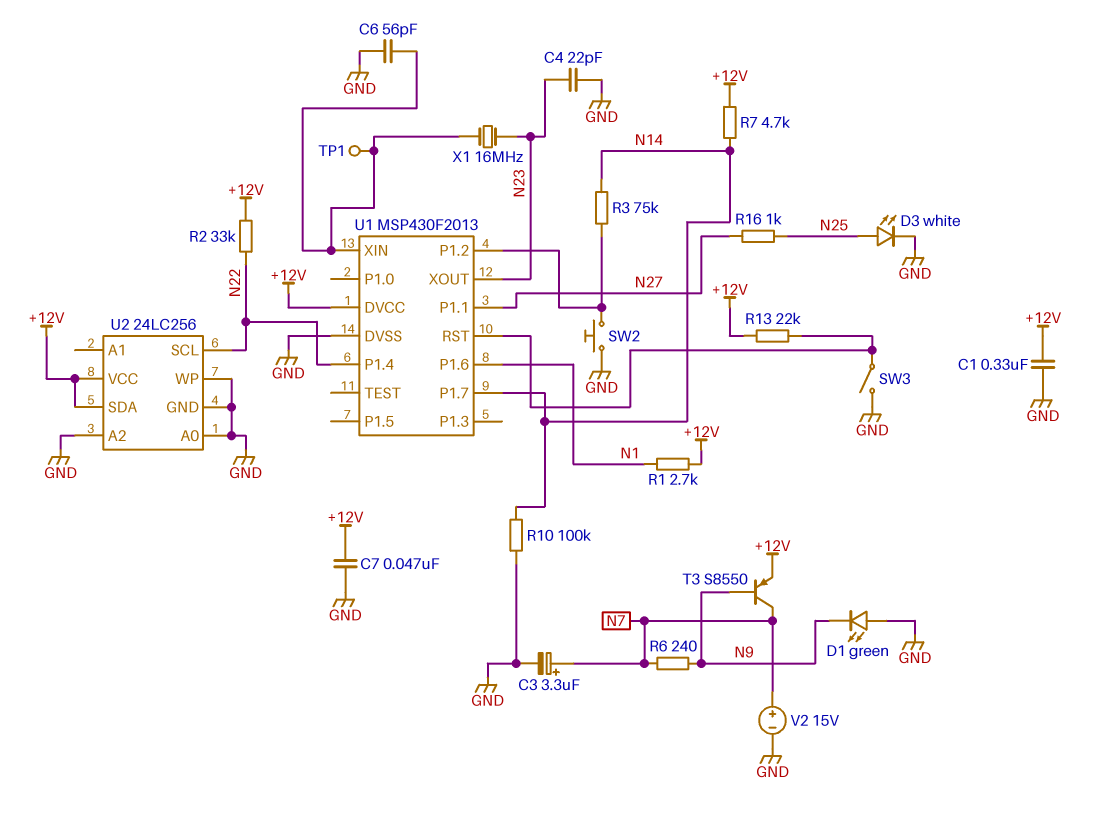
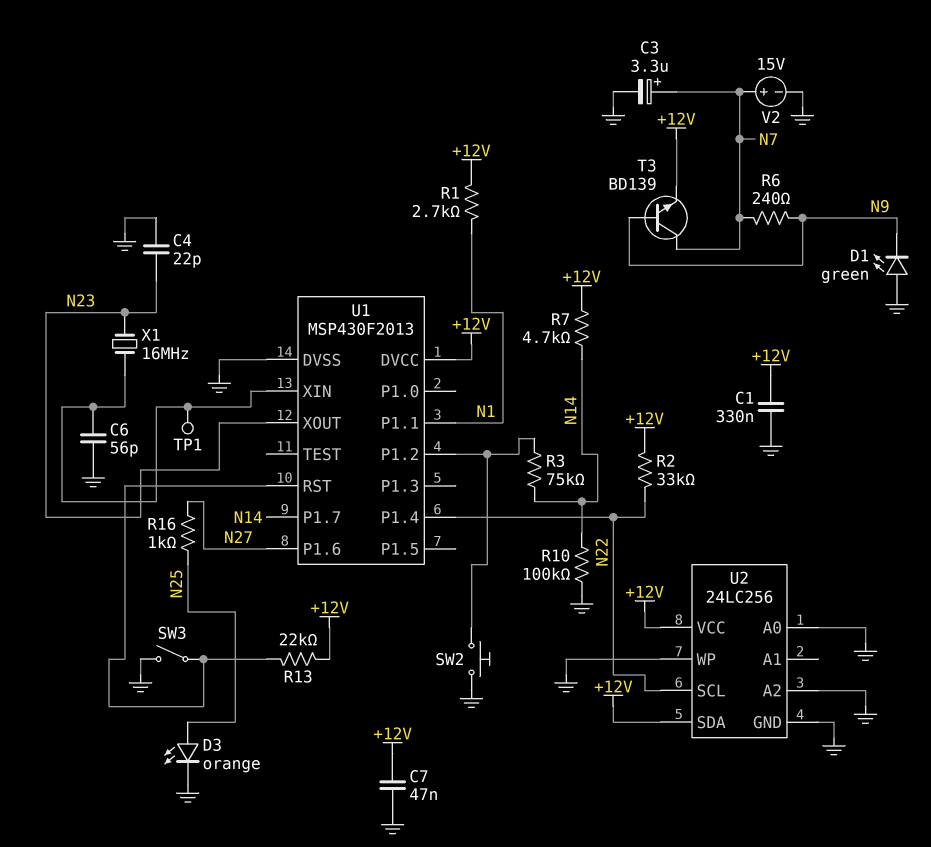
D3: LED white (A N25, K GND) -> LED orange (A N25, K GND)
T3: PNP S8550 (B N9, C N7, E +12V) -> NPN BD139 (B N9, C N7, E +12V)
U1 pin P1.1: N27 -> N1
U1 pin P1.6: N1 -> N27

